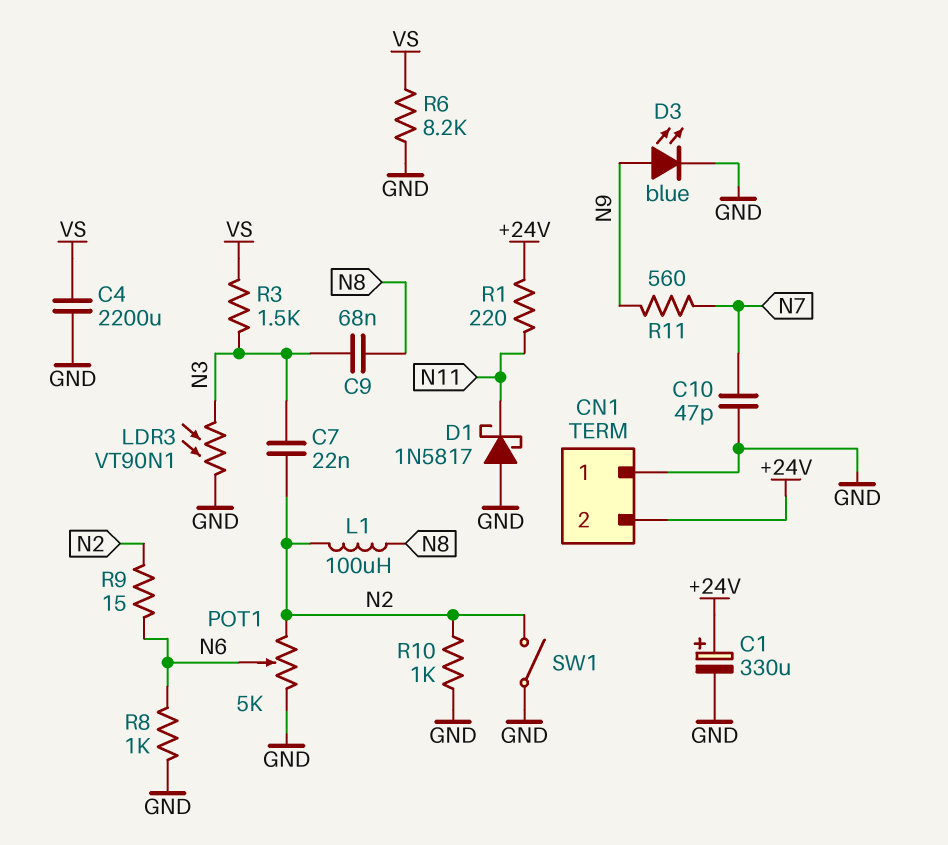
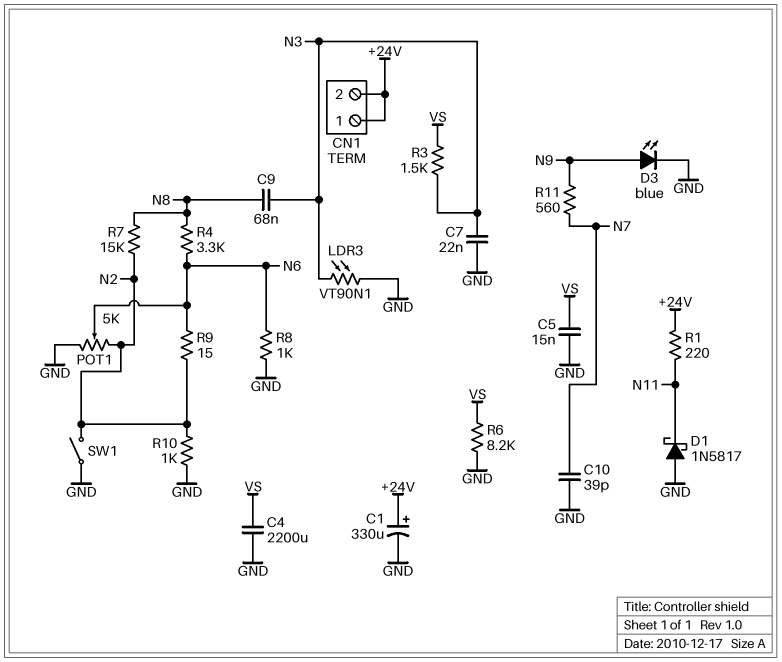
C5: none -> 15nF (GND, VS)
C7: 22nF (N2, N3) -> 22nF (GND, N3)
C10: 47pF (GND, N7) -> 39pF (GND, N7)
CN1 pin 1: GND -> +24V
L1: 100uH (N2, N8) -> none
R4: none -> 3.3k (N6, N8)
R7: none -> 15k (N2, N8)

